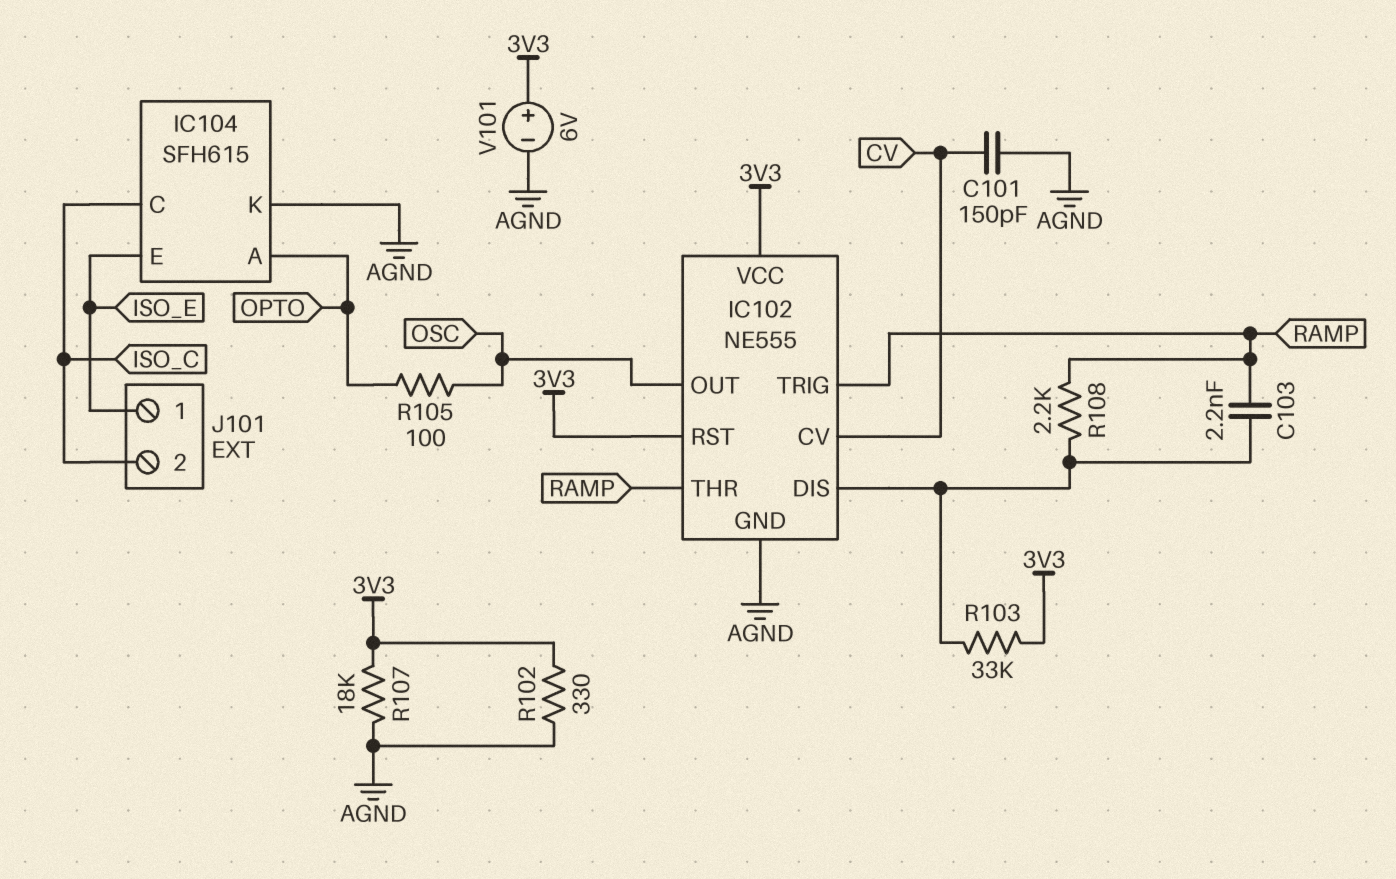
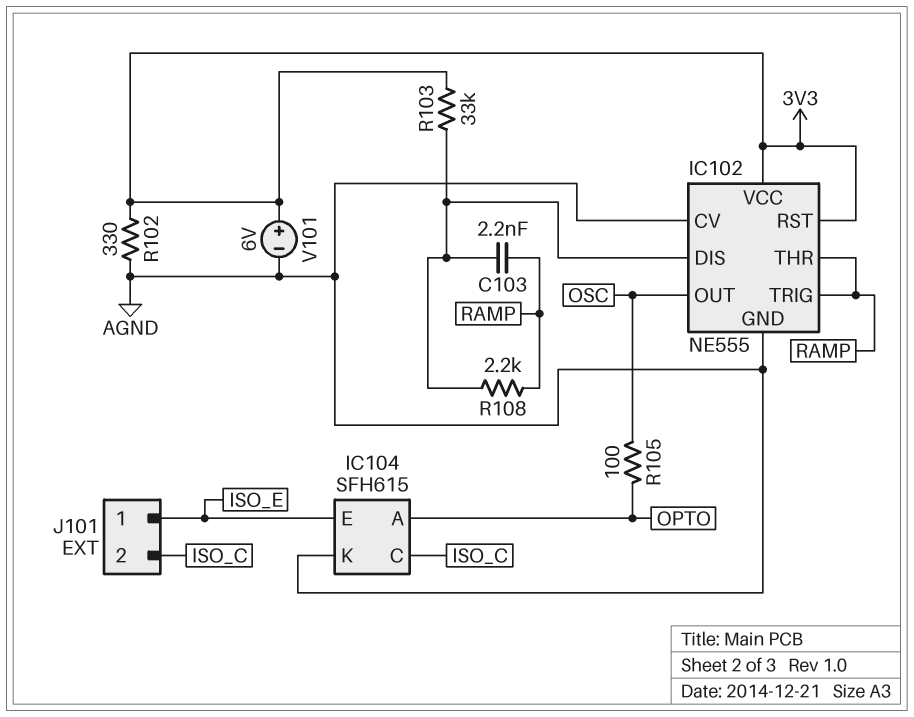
C101: 150pF (AGND, CV) -> none
IC102 pin CV: CV -> AGND
R107: 18k (3V3, AGND) -> none

